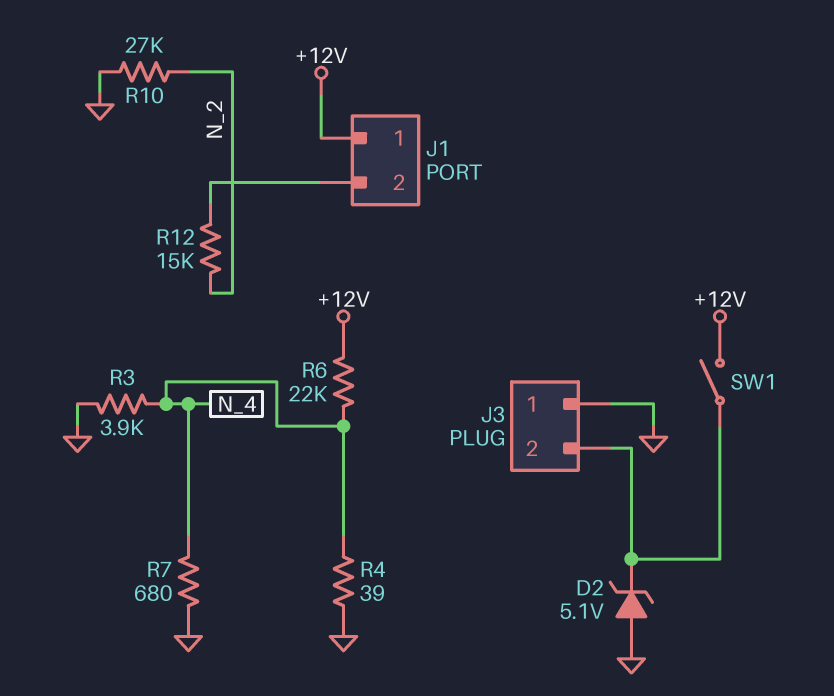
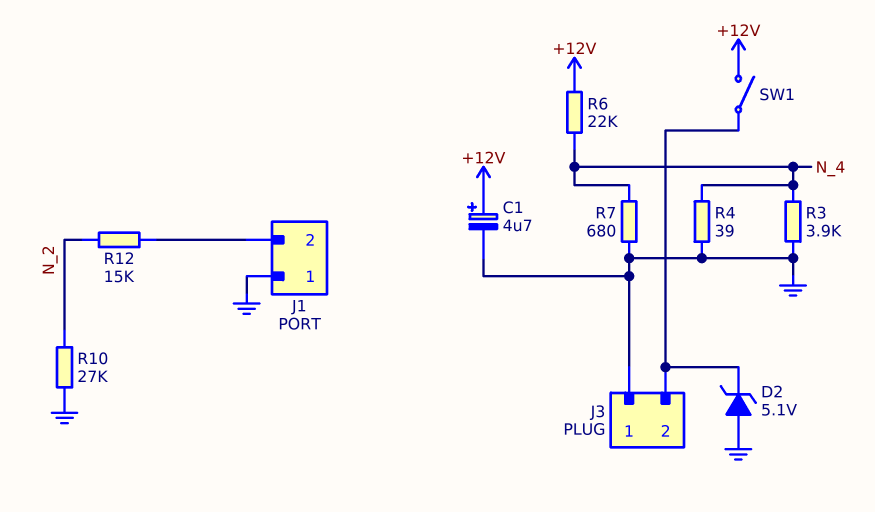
C1: none -> 4.7uF (plus +12V, minus GND)
J1 pin 1: +12V -> GND

